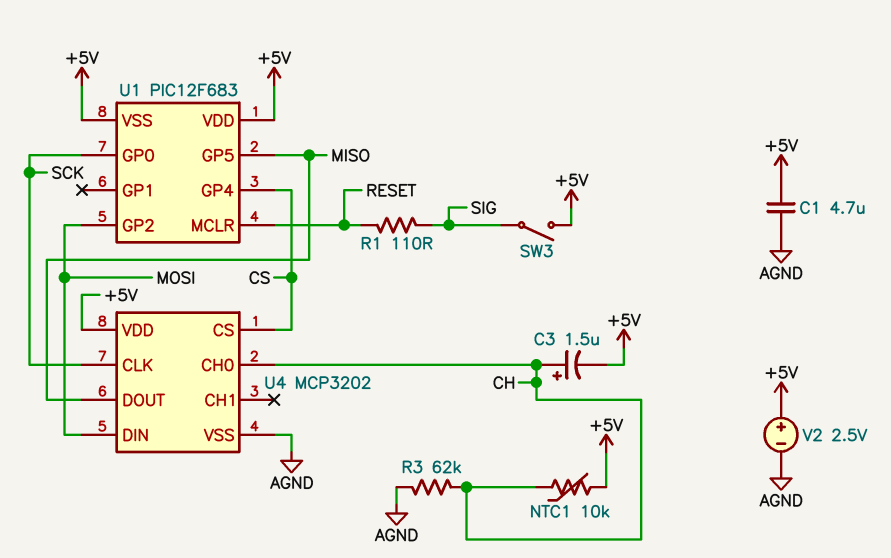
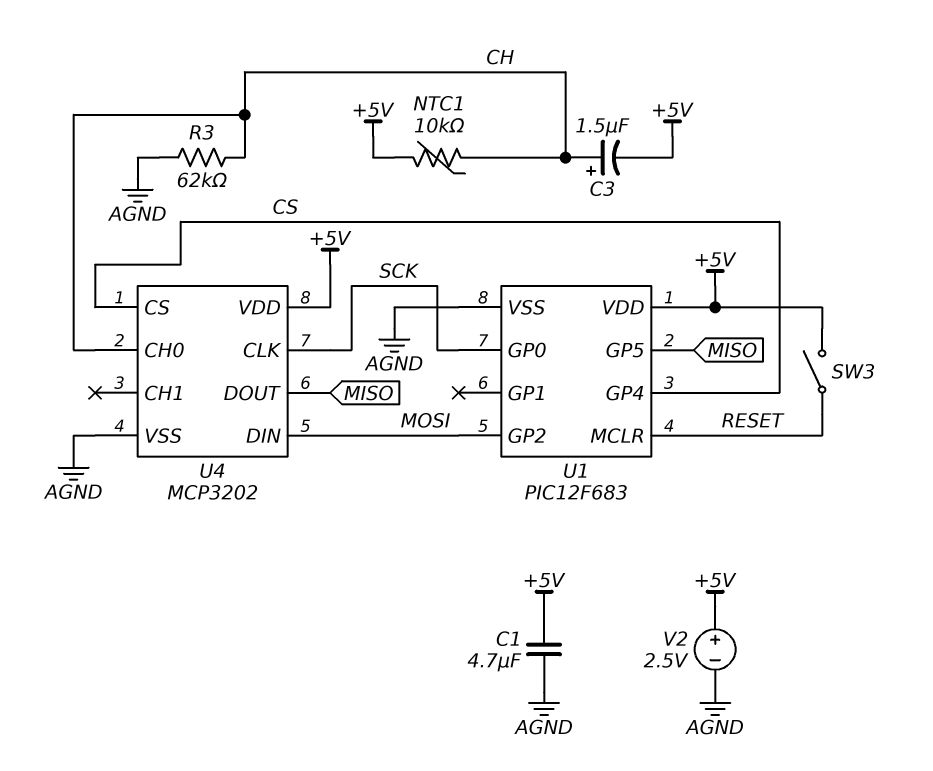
R1: 110 (RESET, SIG) -> none
SW3: switch (+5V, SIG) -> switch (+5V, RESET)
U1 pin VSS: +5V -> AGND

